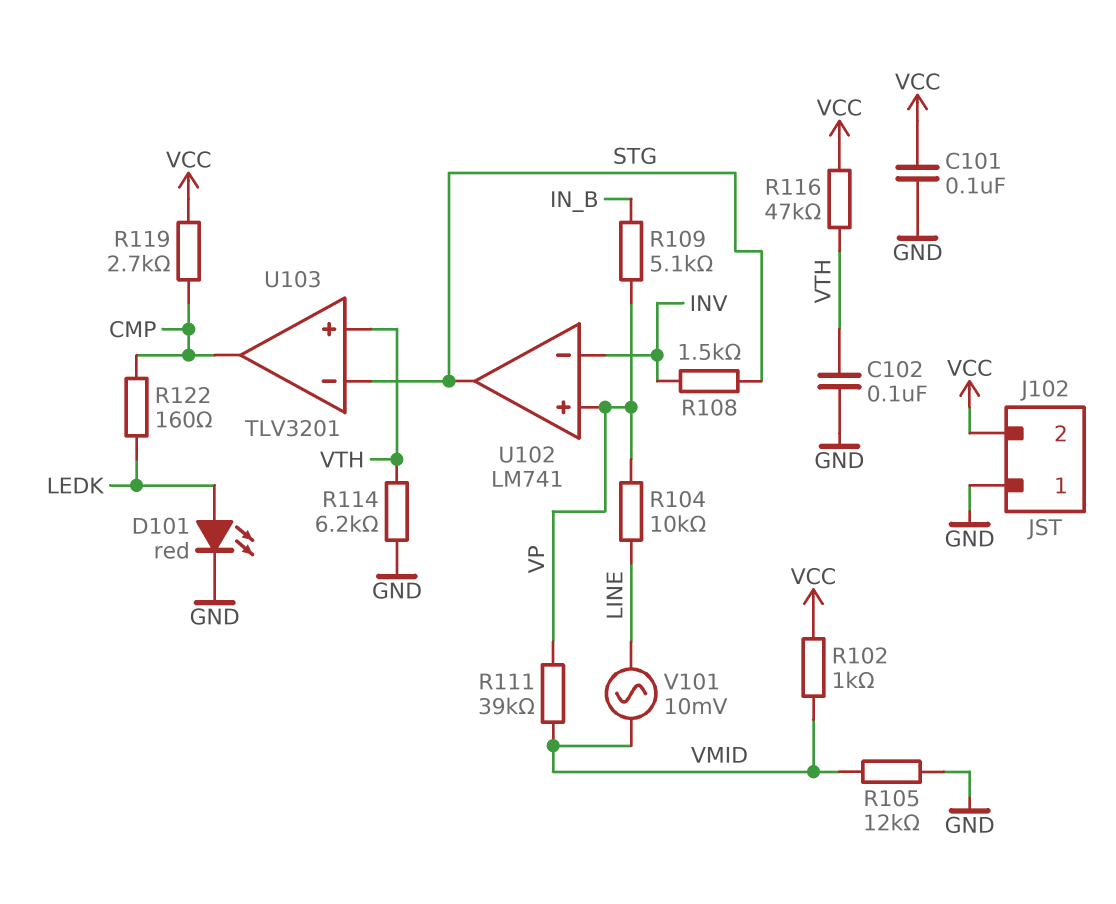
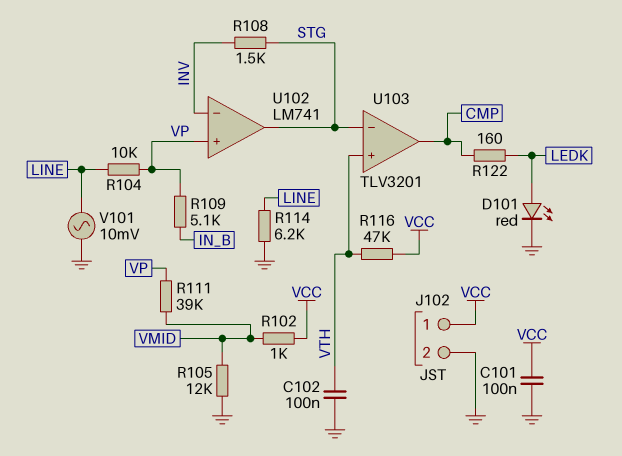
J102 pin 1: GND -> VCC
J102 pin 2: VCC -> GND
R114: 6.2k (GND, VTH) -> 6.2k (GND, LINE)
R119: 2.7k (CMP, VCC) -> none
V101: AC 10mV (LINE, VMID) -> AC 10mV (GND, LINE)

